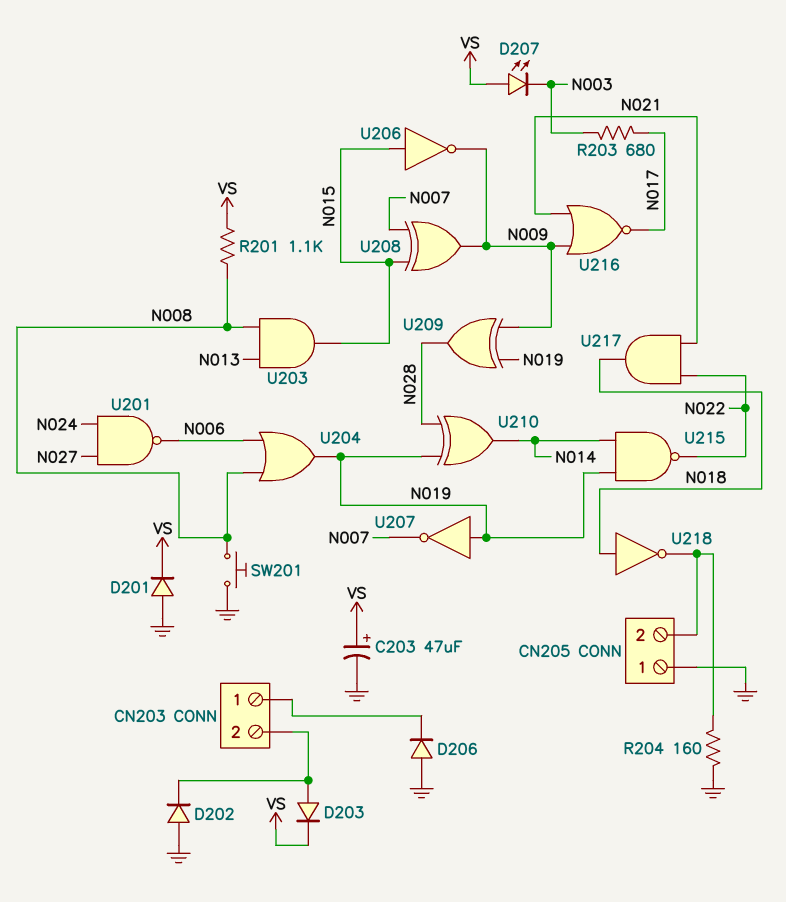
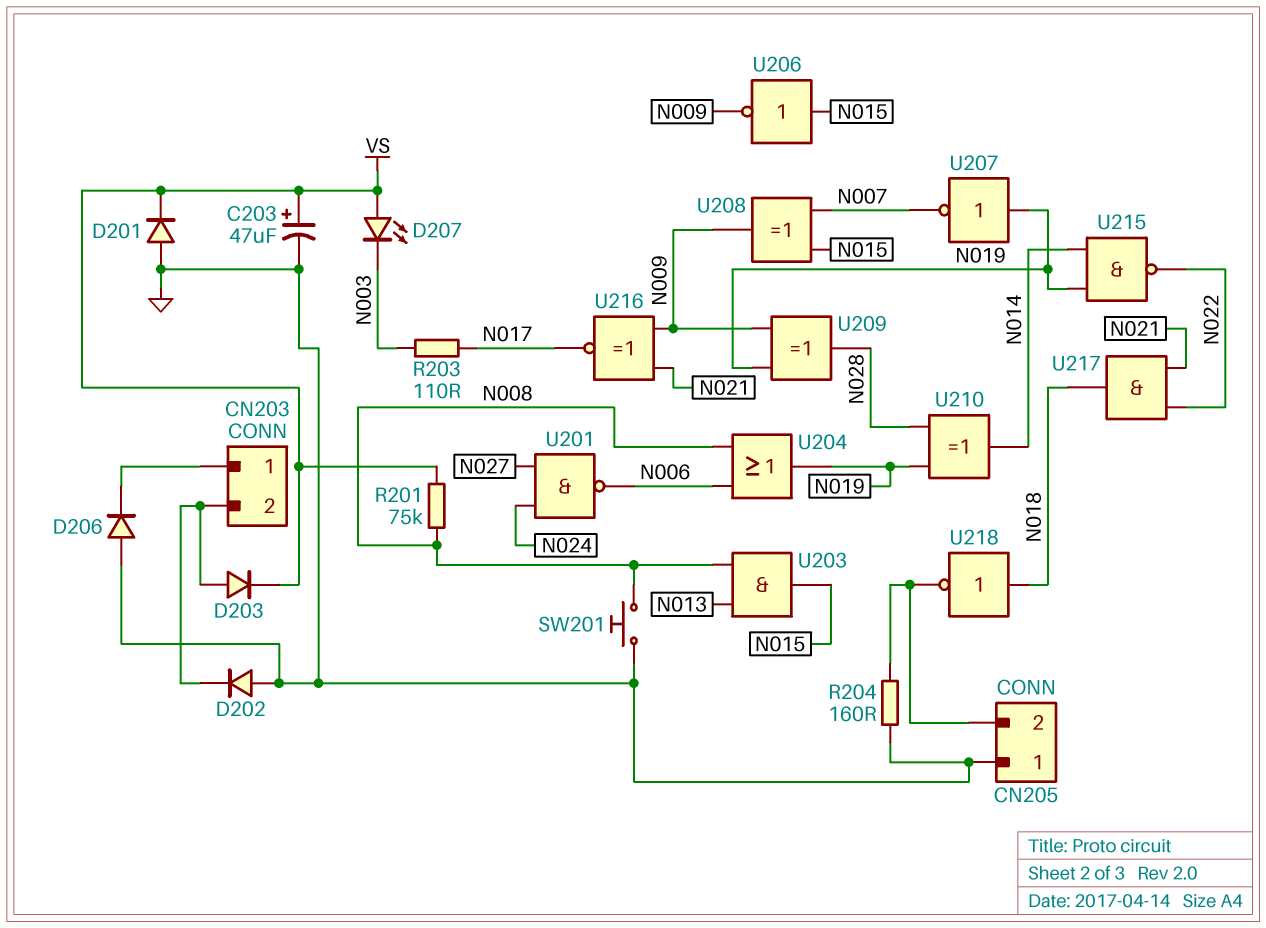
R201: 1.1k (N008, VS) -> 75k (N008, VS)
R203: 680 (N003, N017) -> 110 (N003, N017)
U216: NOR (in N009, in N021, out N017) -> XNOR (in N009, in N021, out N017)

